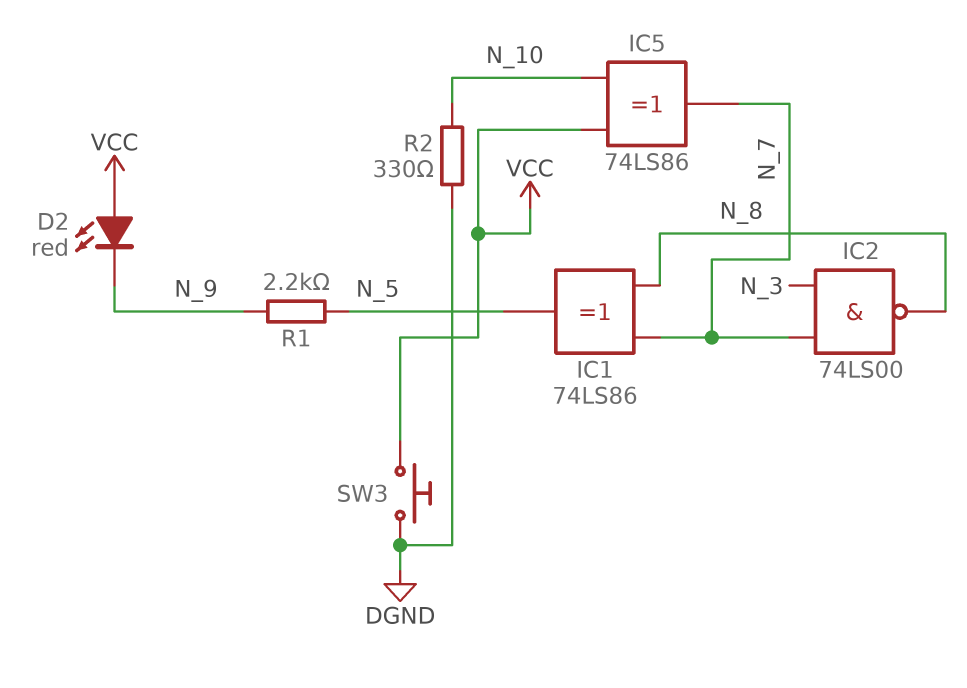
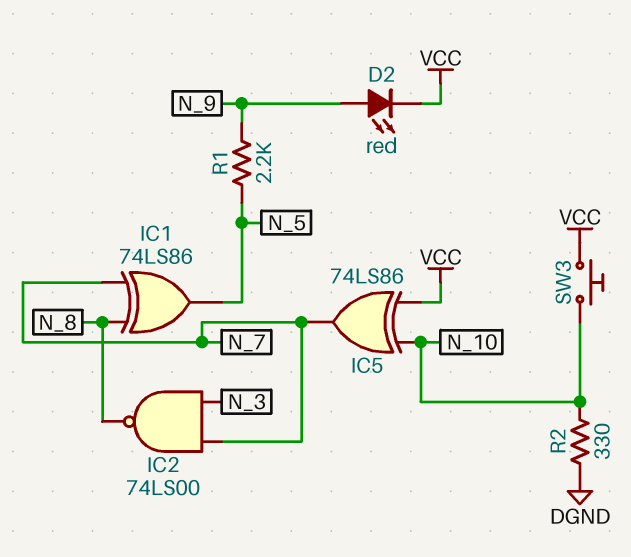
D2: LED red (A VCC, K N_9) -> LED red (A N_9, K VCC)
SW3: button (DGND, VCC) -> button (N_10, VCC)

